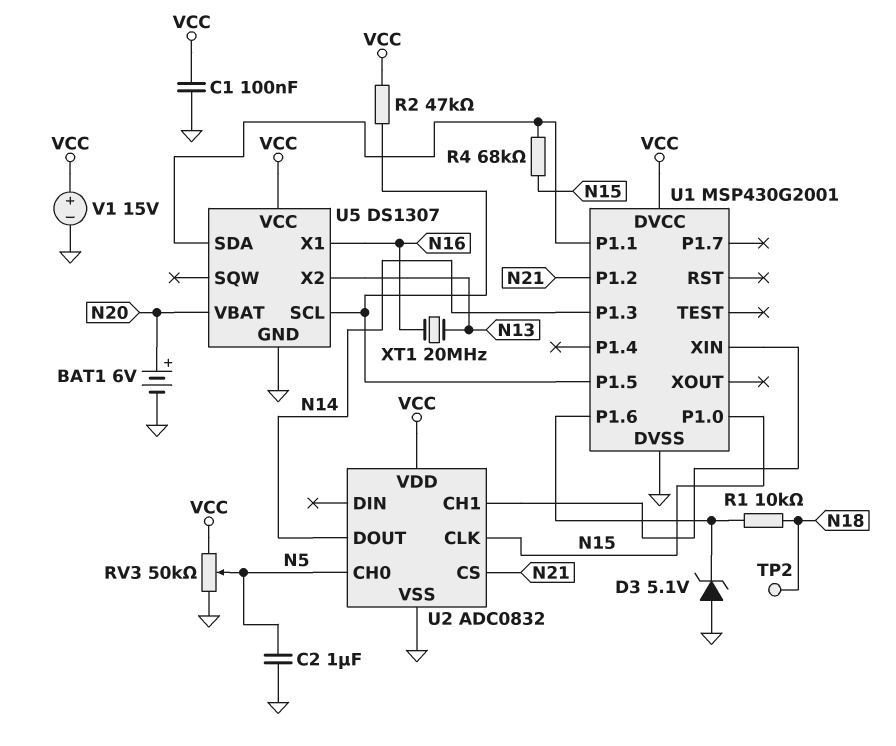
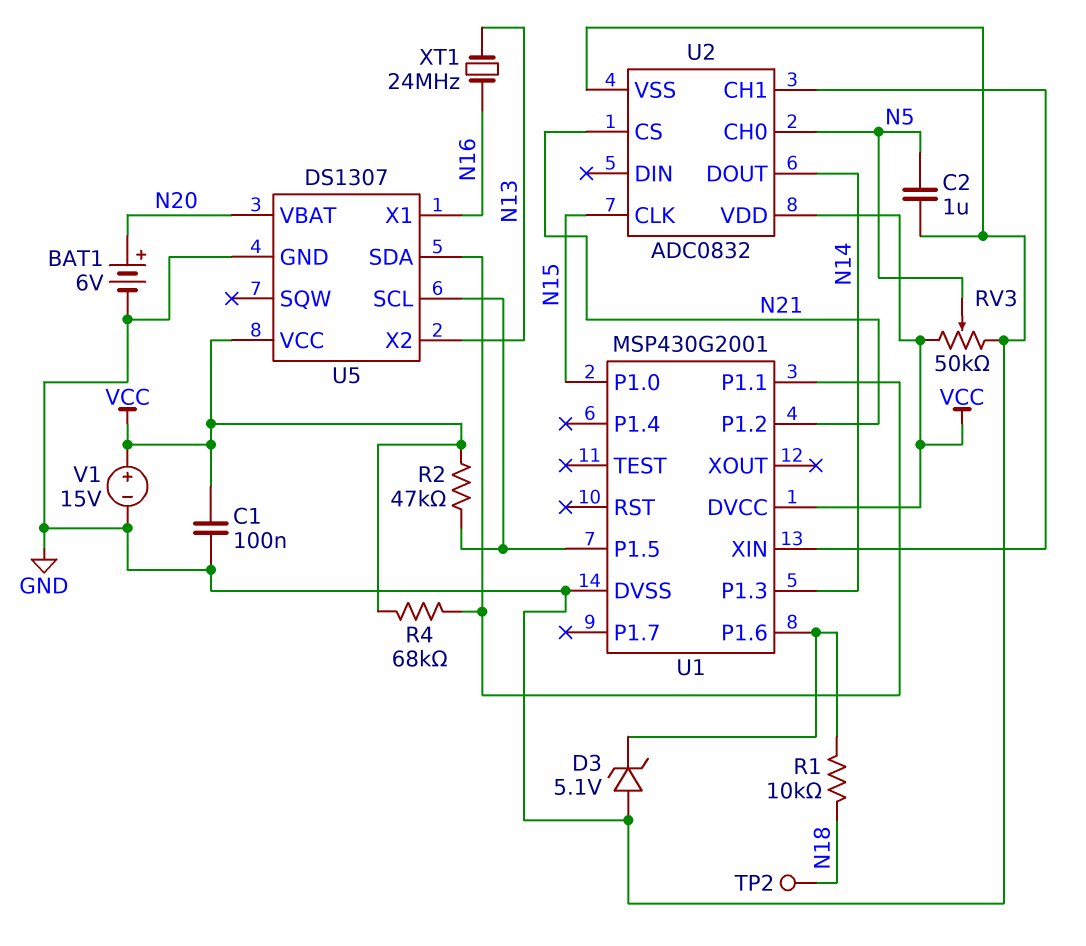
R4: 68k (N15, U1/P1.1) -> 68k (U1/P1.1, VCC)
XT1: 20MHz (N13, N16) -> 24MHz (N13, N16)

